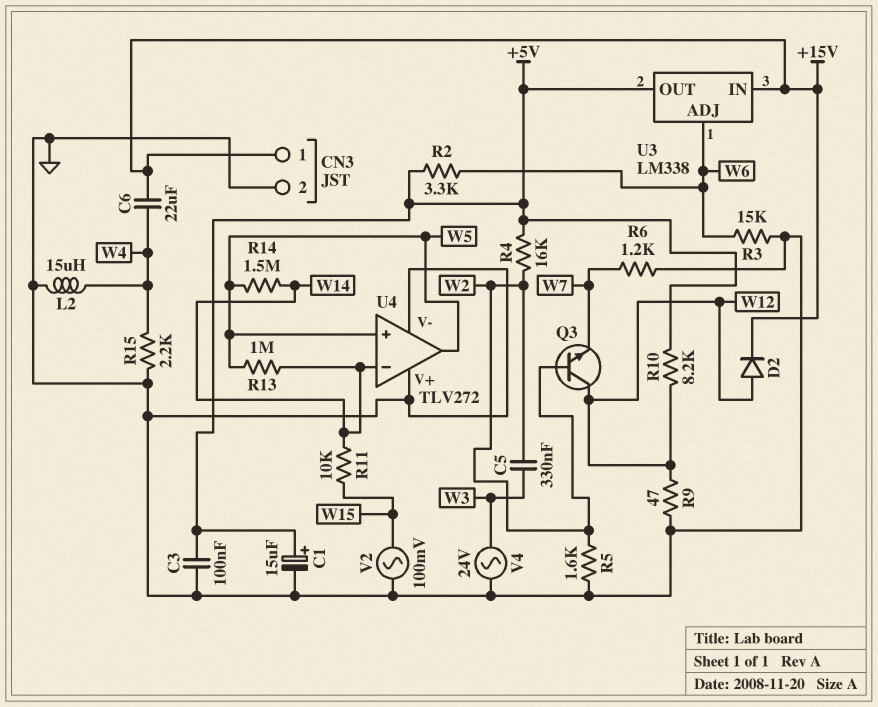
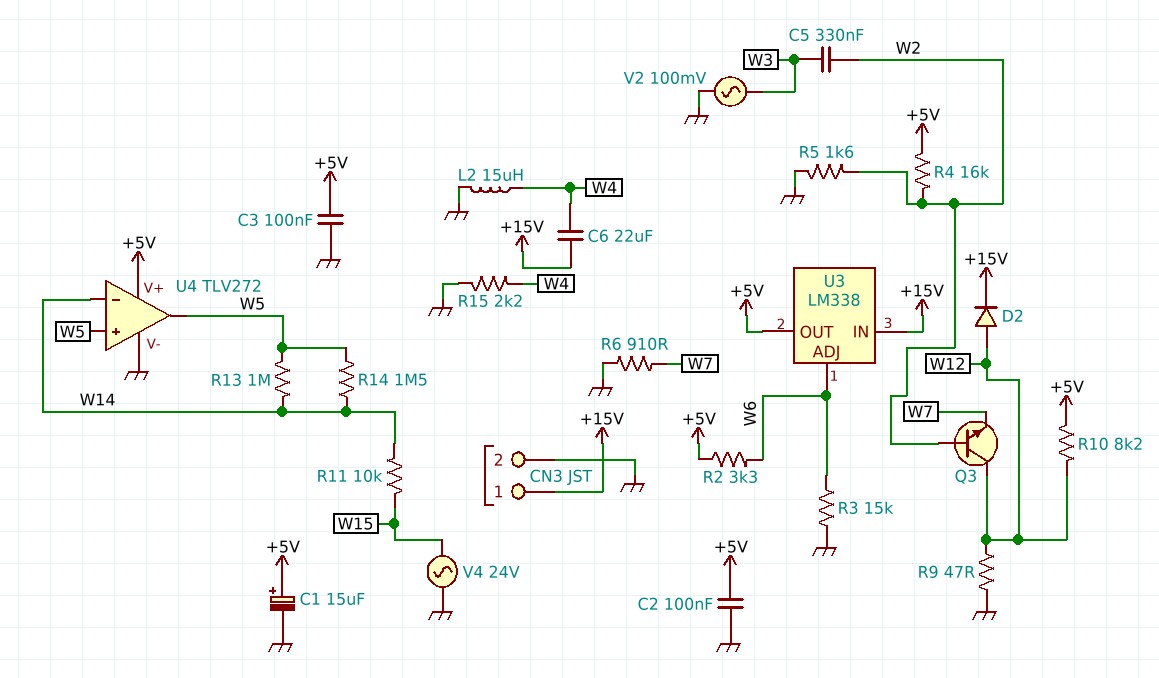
C2: none -> 100nF (+5V, GND)
R6: 1.2k (GND, W7) -> 910 (GND, W7)
U4 pin V+: GND -> +5V
V2: AC 100mV (GND, W15) -> AC 100mV (GND, W3)
V4: AC 24V (GND, W3) -> AC 24V (GND, W15)

